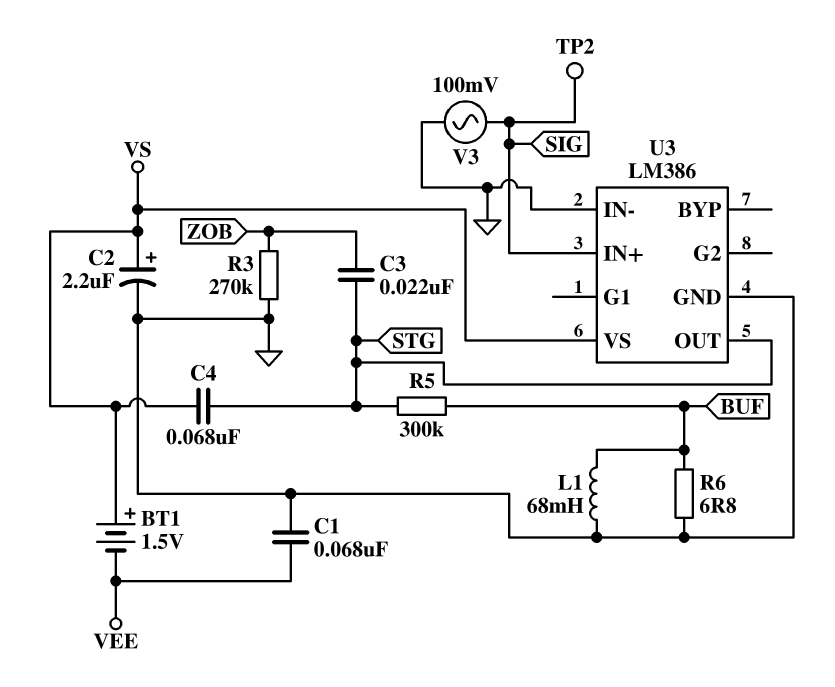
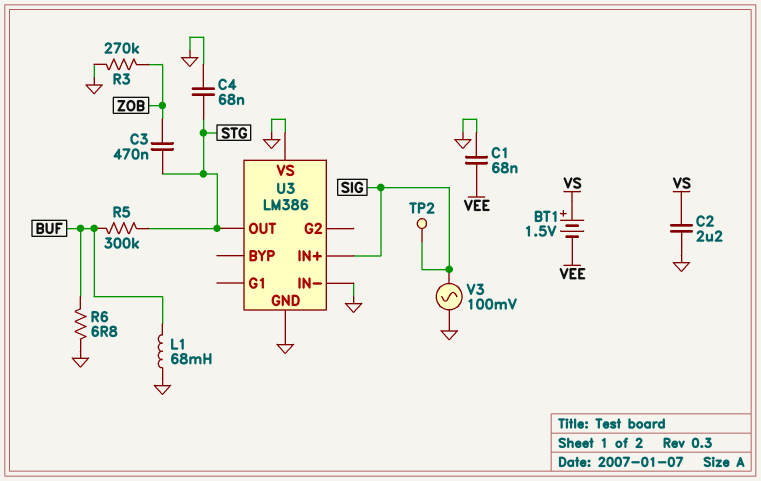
C2: 2.2uF (plus VS, minus GND) -> 2.2uF (GND, VS)
C3: 22nF (STG, ZOB) -> 470nF (STG, ZOB)
C4: 68nF (STG, VS) -> 68nF (GND, STG)
U3 pin VS: VS -> GND

